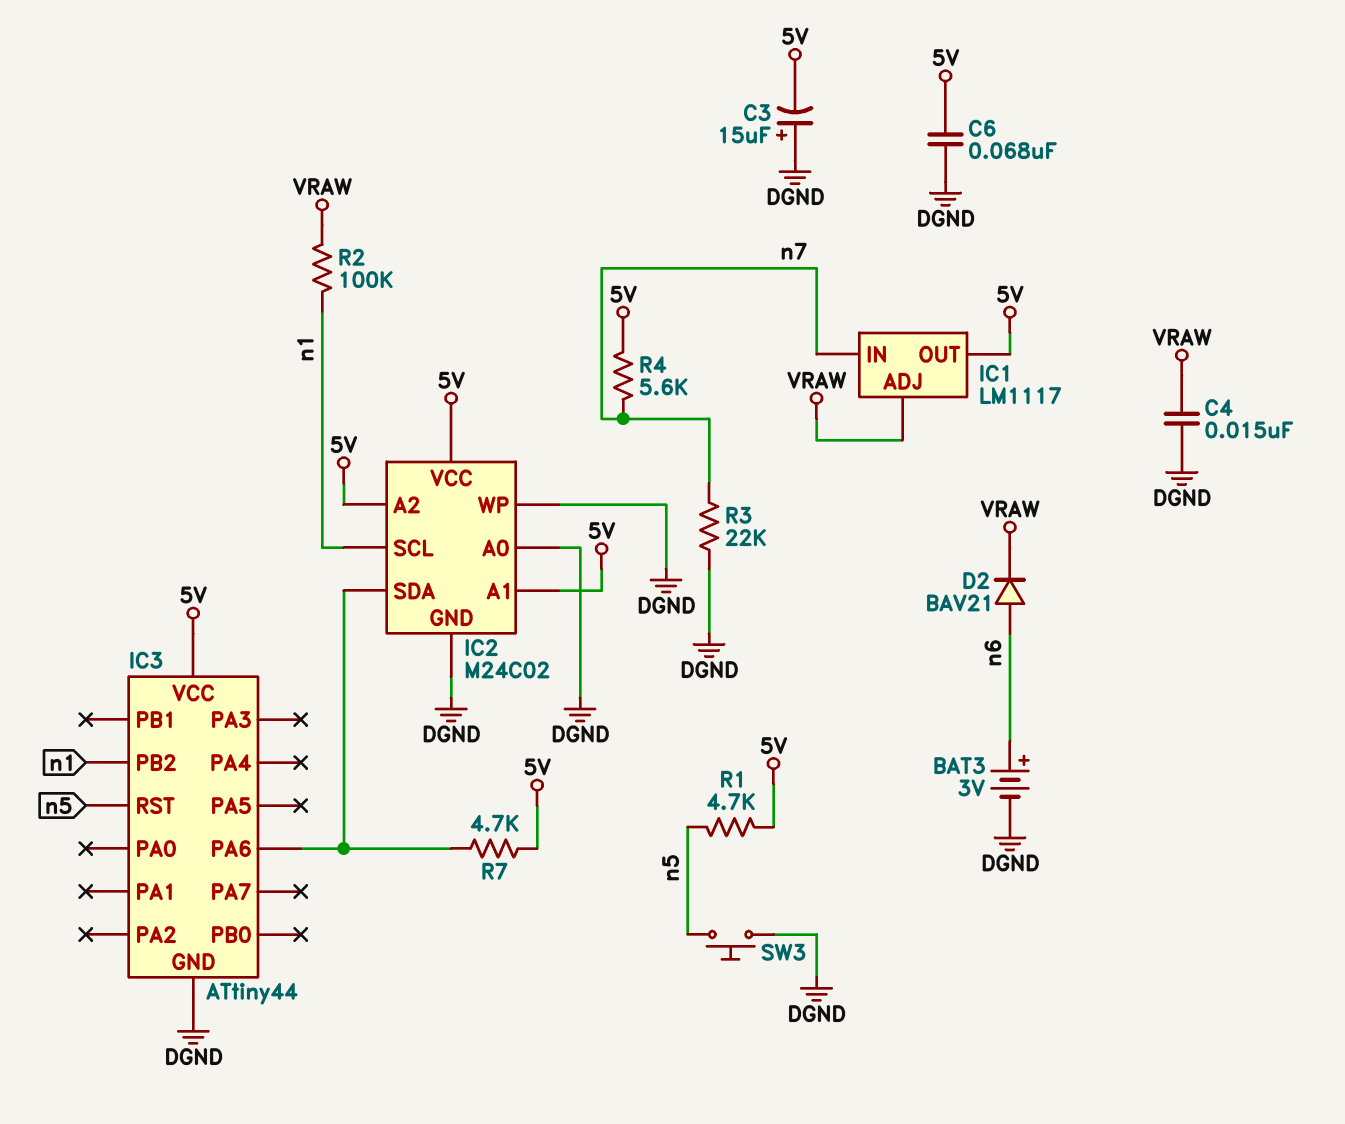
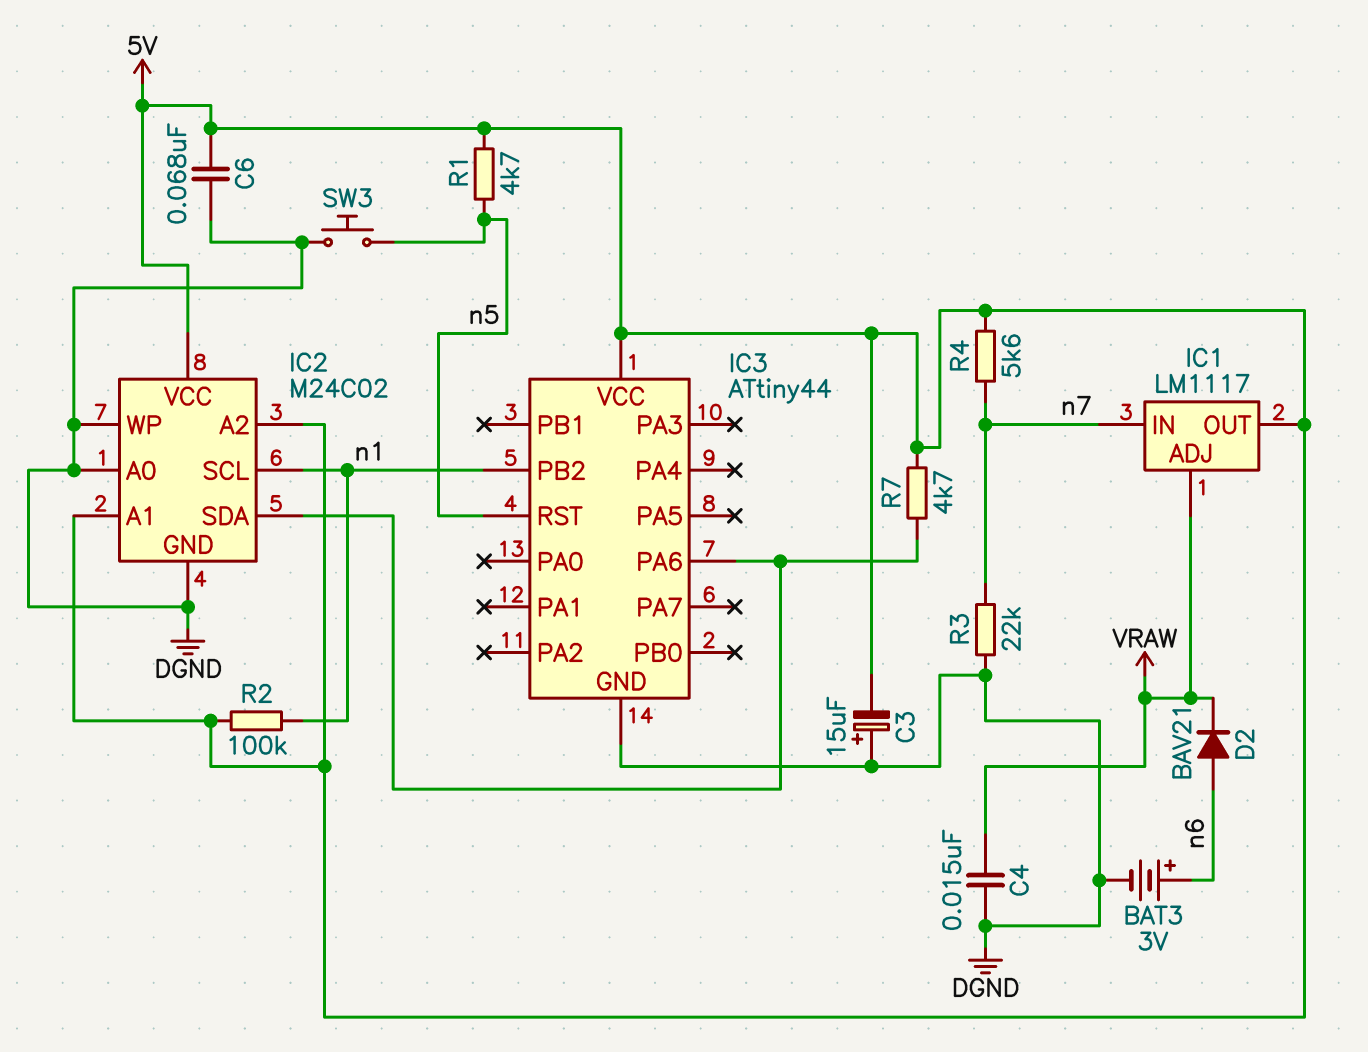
R2: 100k (VRAW, n1) -> 100k (5V, n1)

